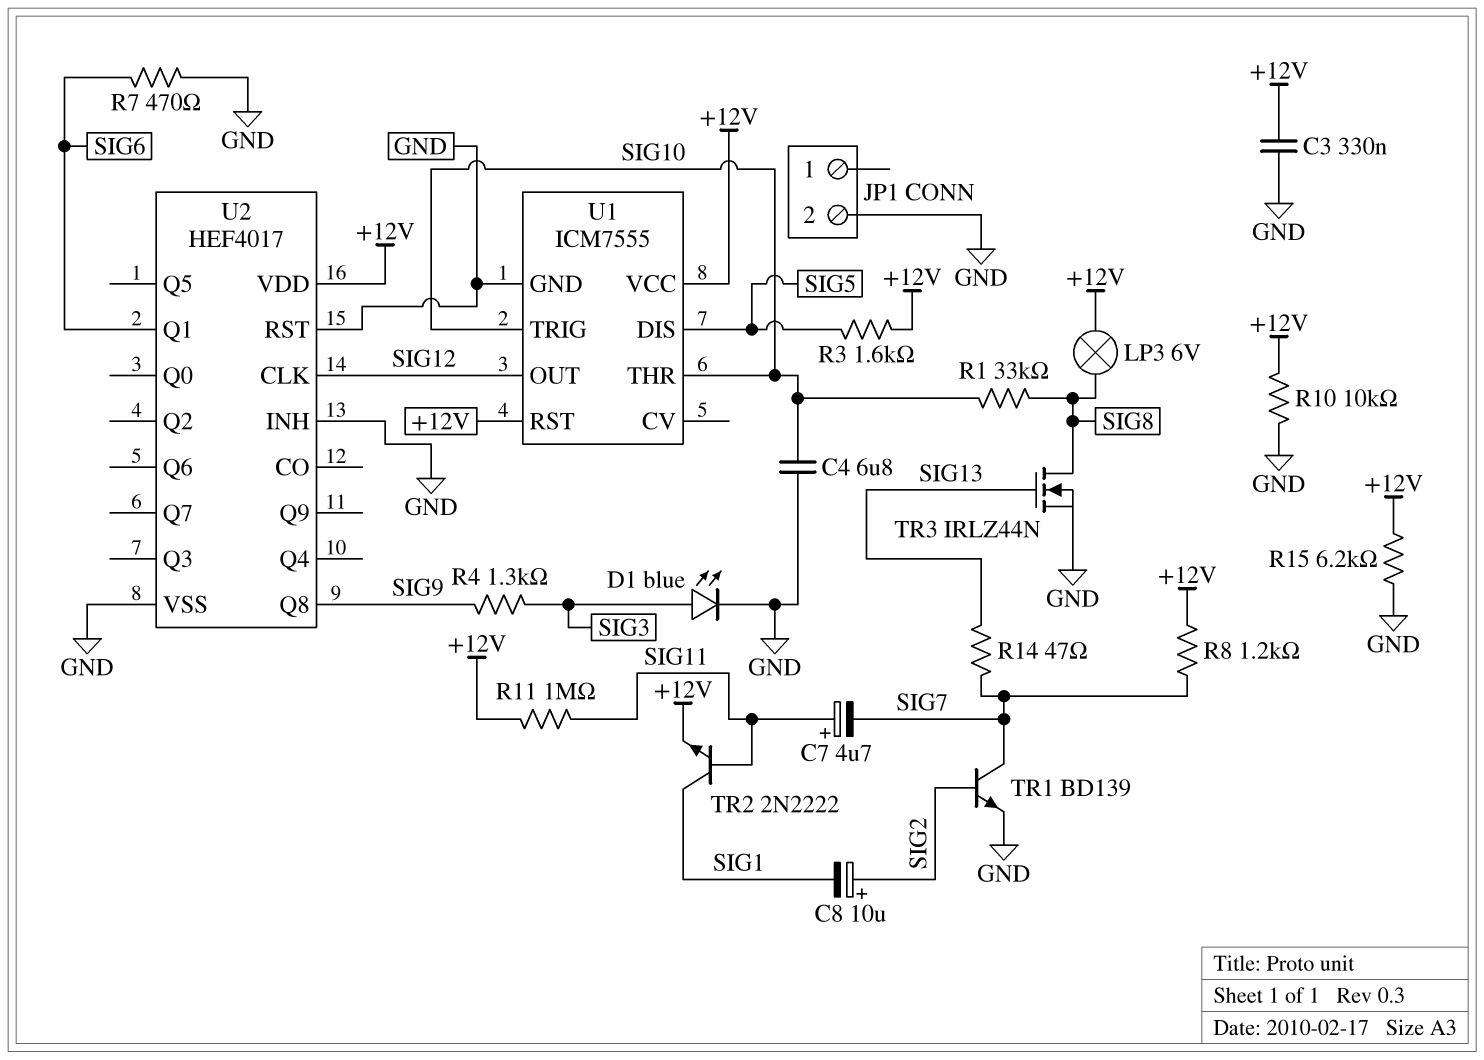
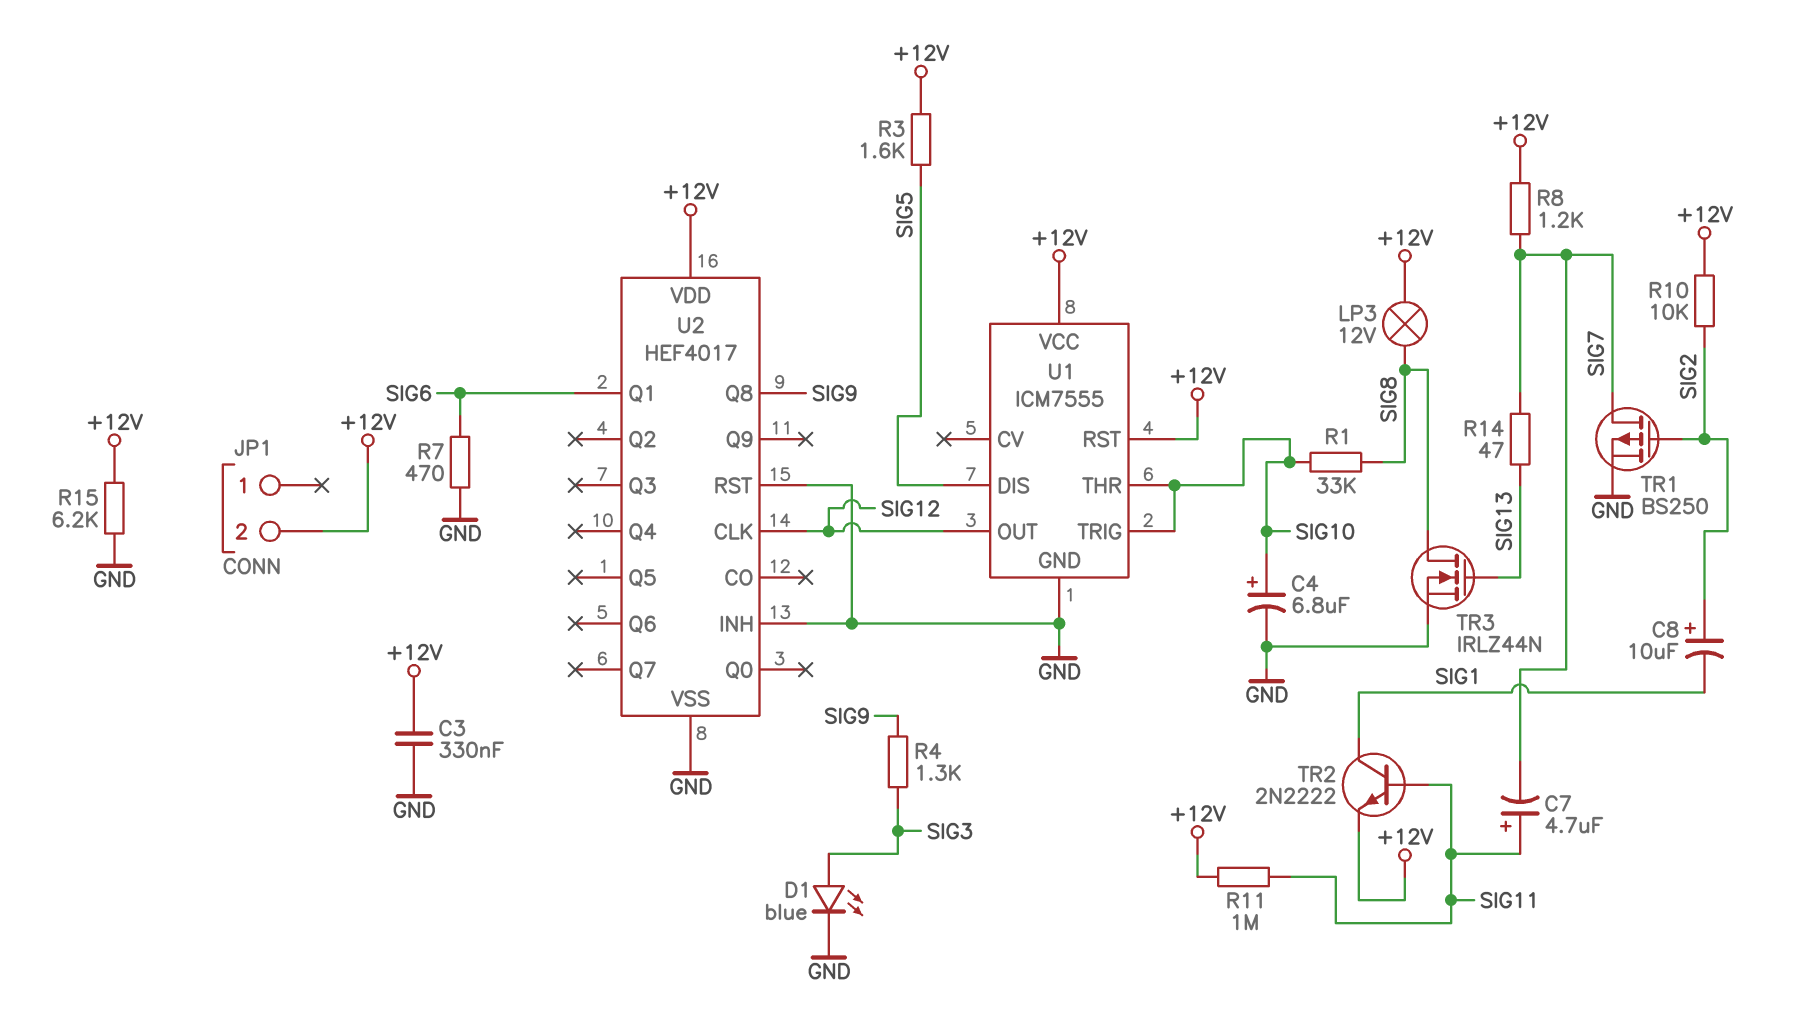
C4: 6.8uF (GND, SIG10) -> 6.8uF (plus SIG10, minus GND)
JP1 pin 2: GND -> +12V
LP3: lamp 6V (+12V, SIG8) -> lamp 12V (+12V, SIG8)
R10: 10k (+12V, GND) -> 10k (+12V, SIG2)
TR1: NPN BD139 (B SIG2, C SIG7, E GND) -> PMOS BS250 (G SIG2, D SIG7, S GND)

